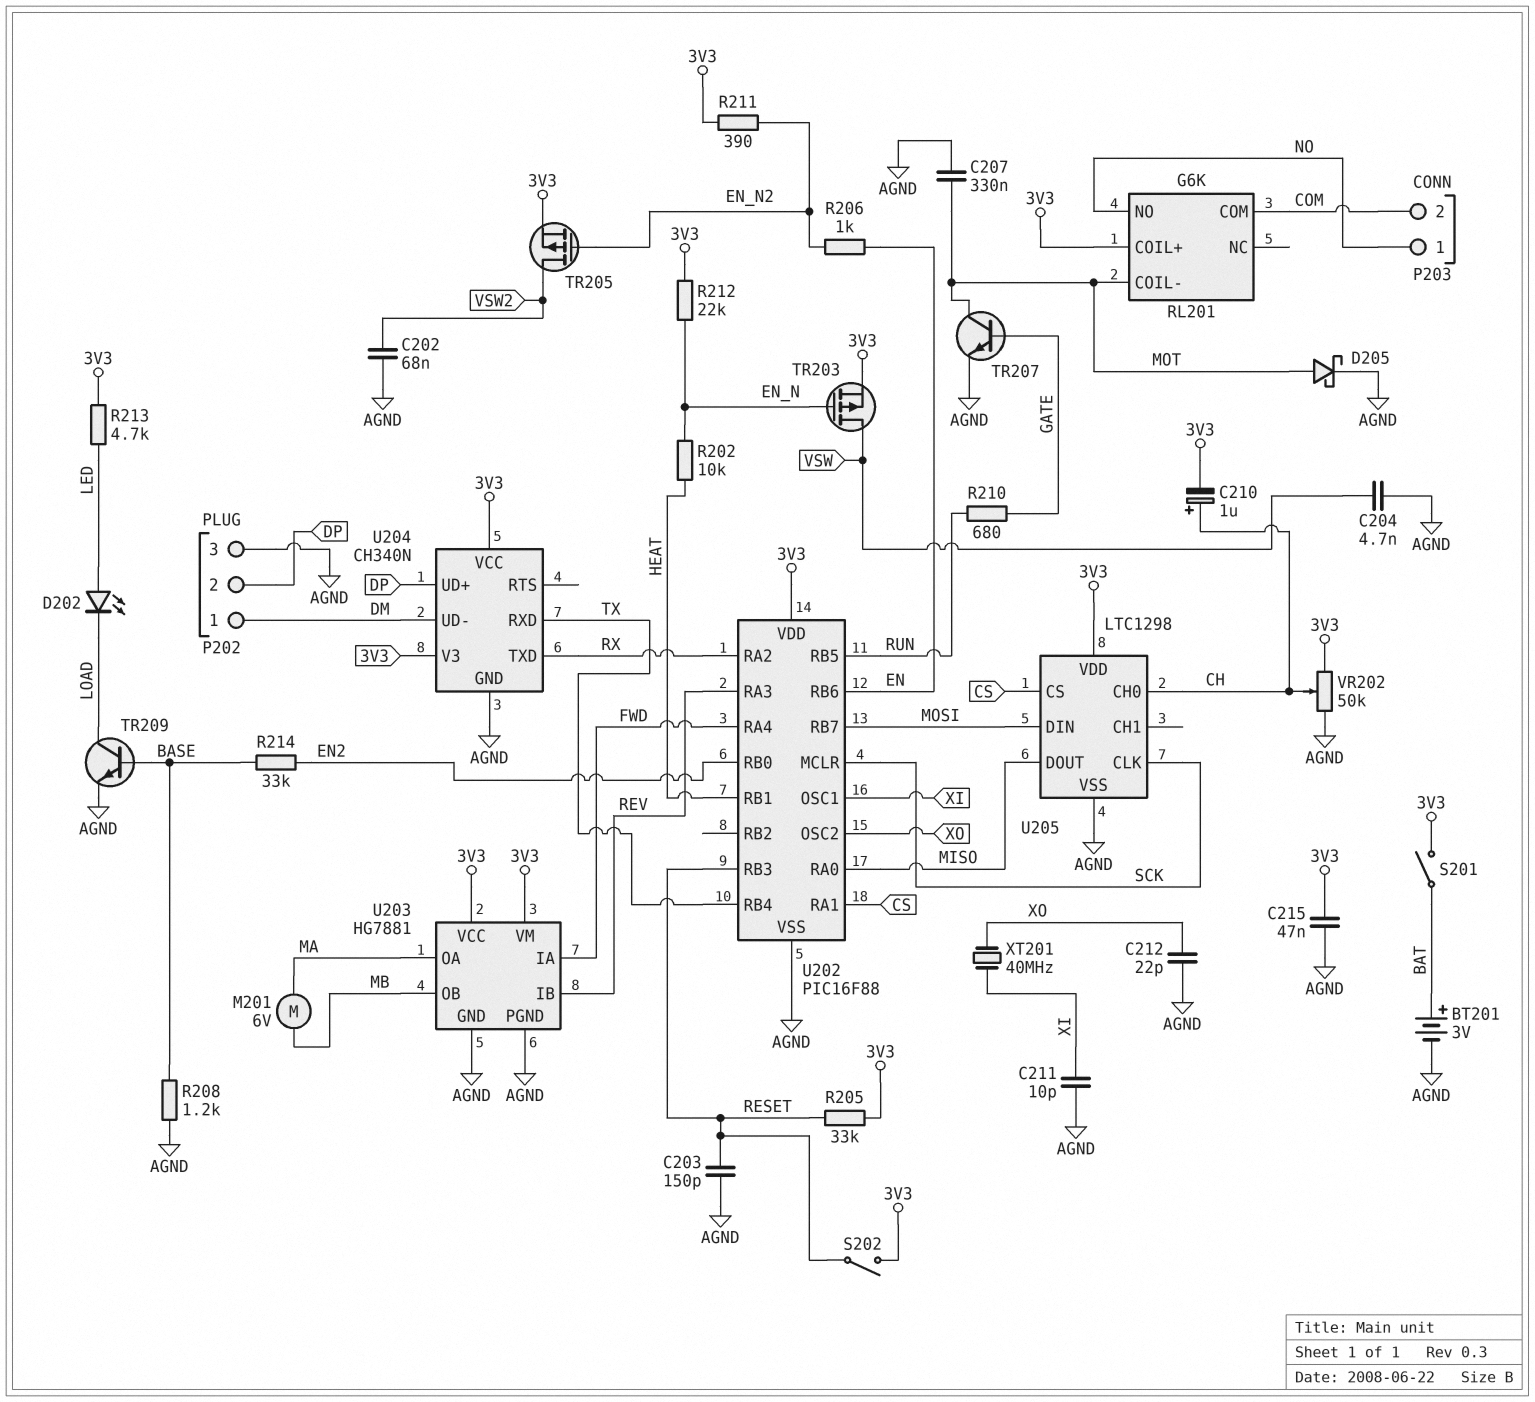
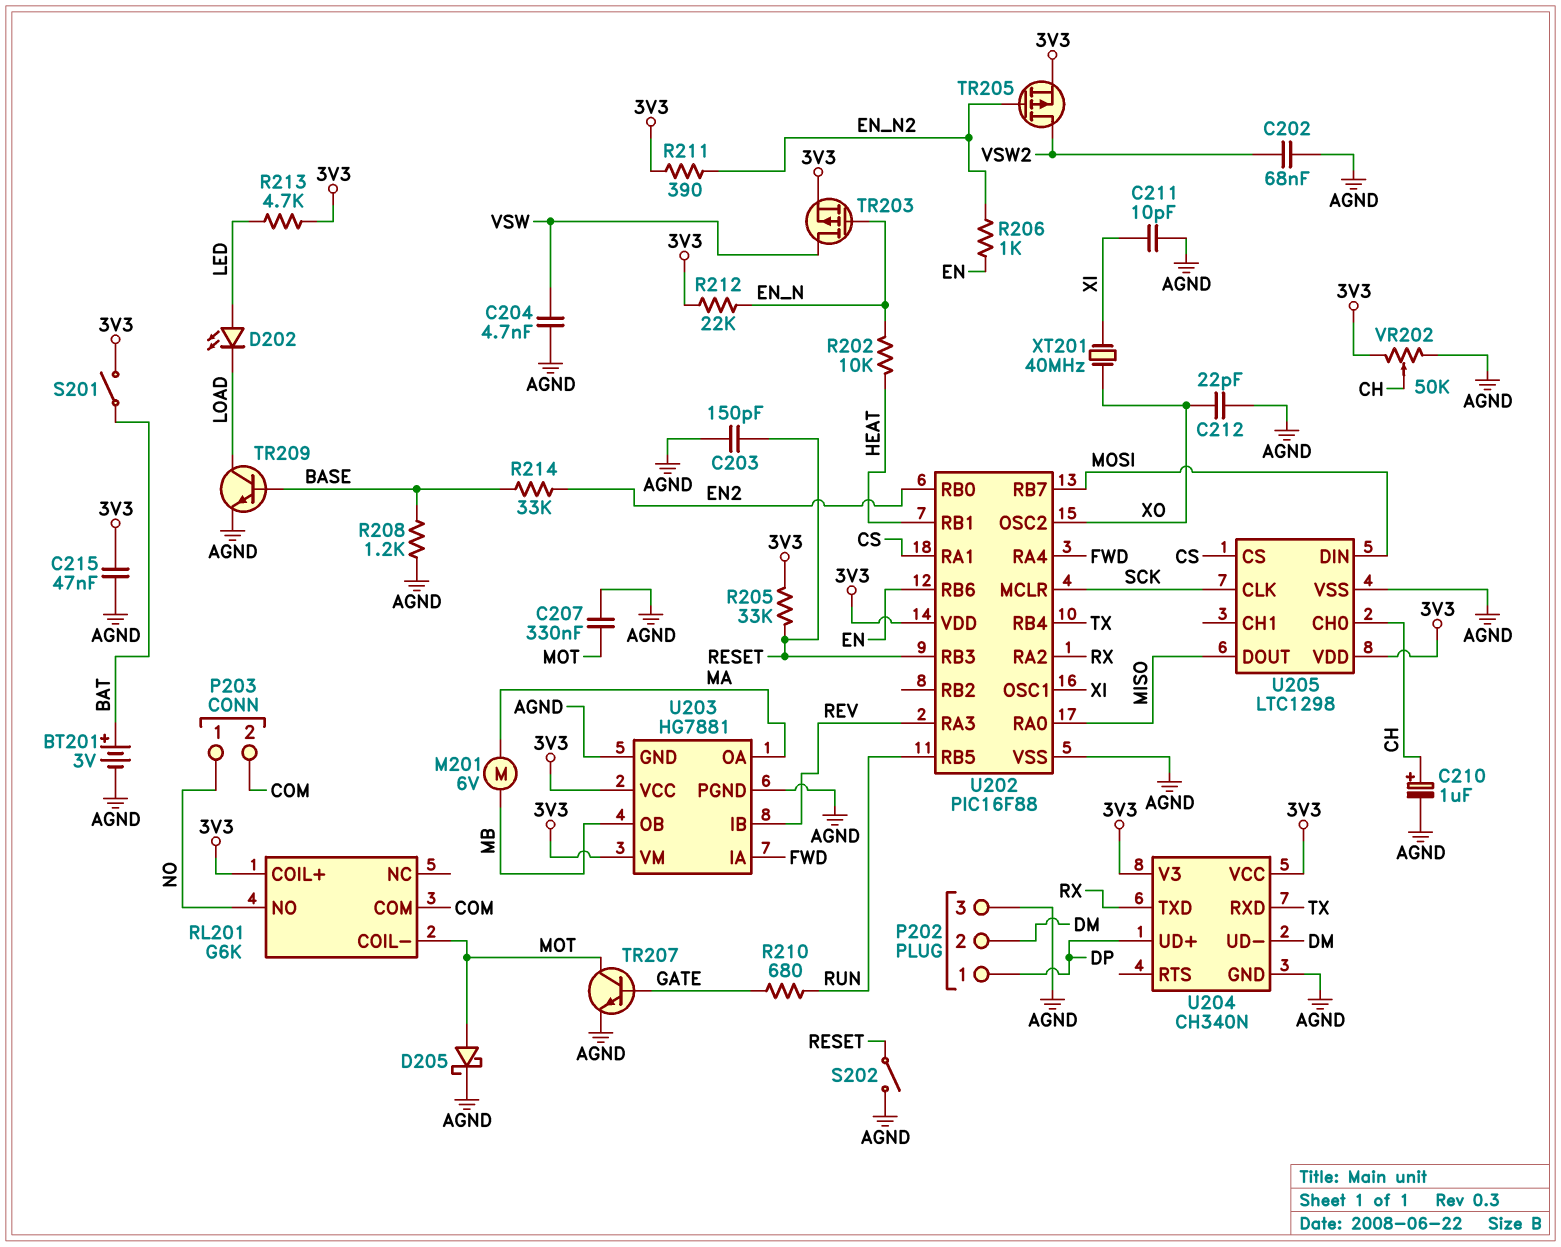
C210: 1uF (plus CH, minus 3V3) -> 1uF (plus CH, minus AGND)
P202 pin 1: DM -> DP
P202 pin 2: DP -> DM
S202: switch (3V3, RESET) -> switch (AGND, RESET)

